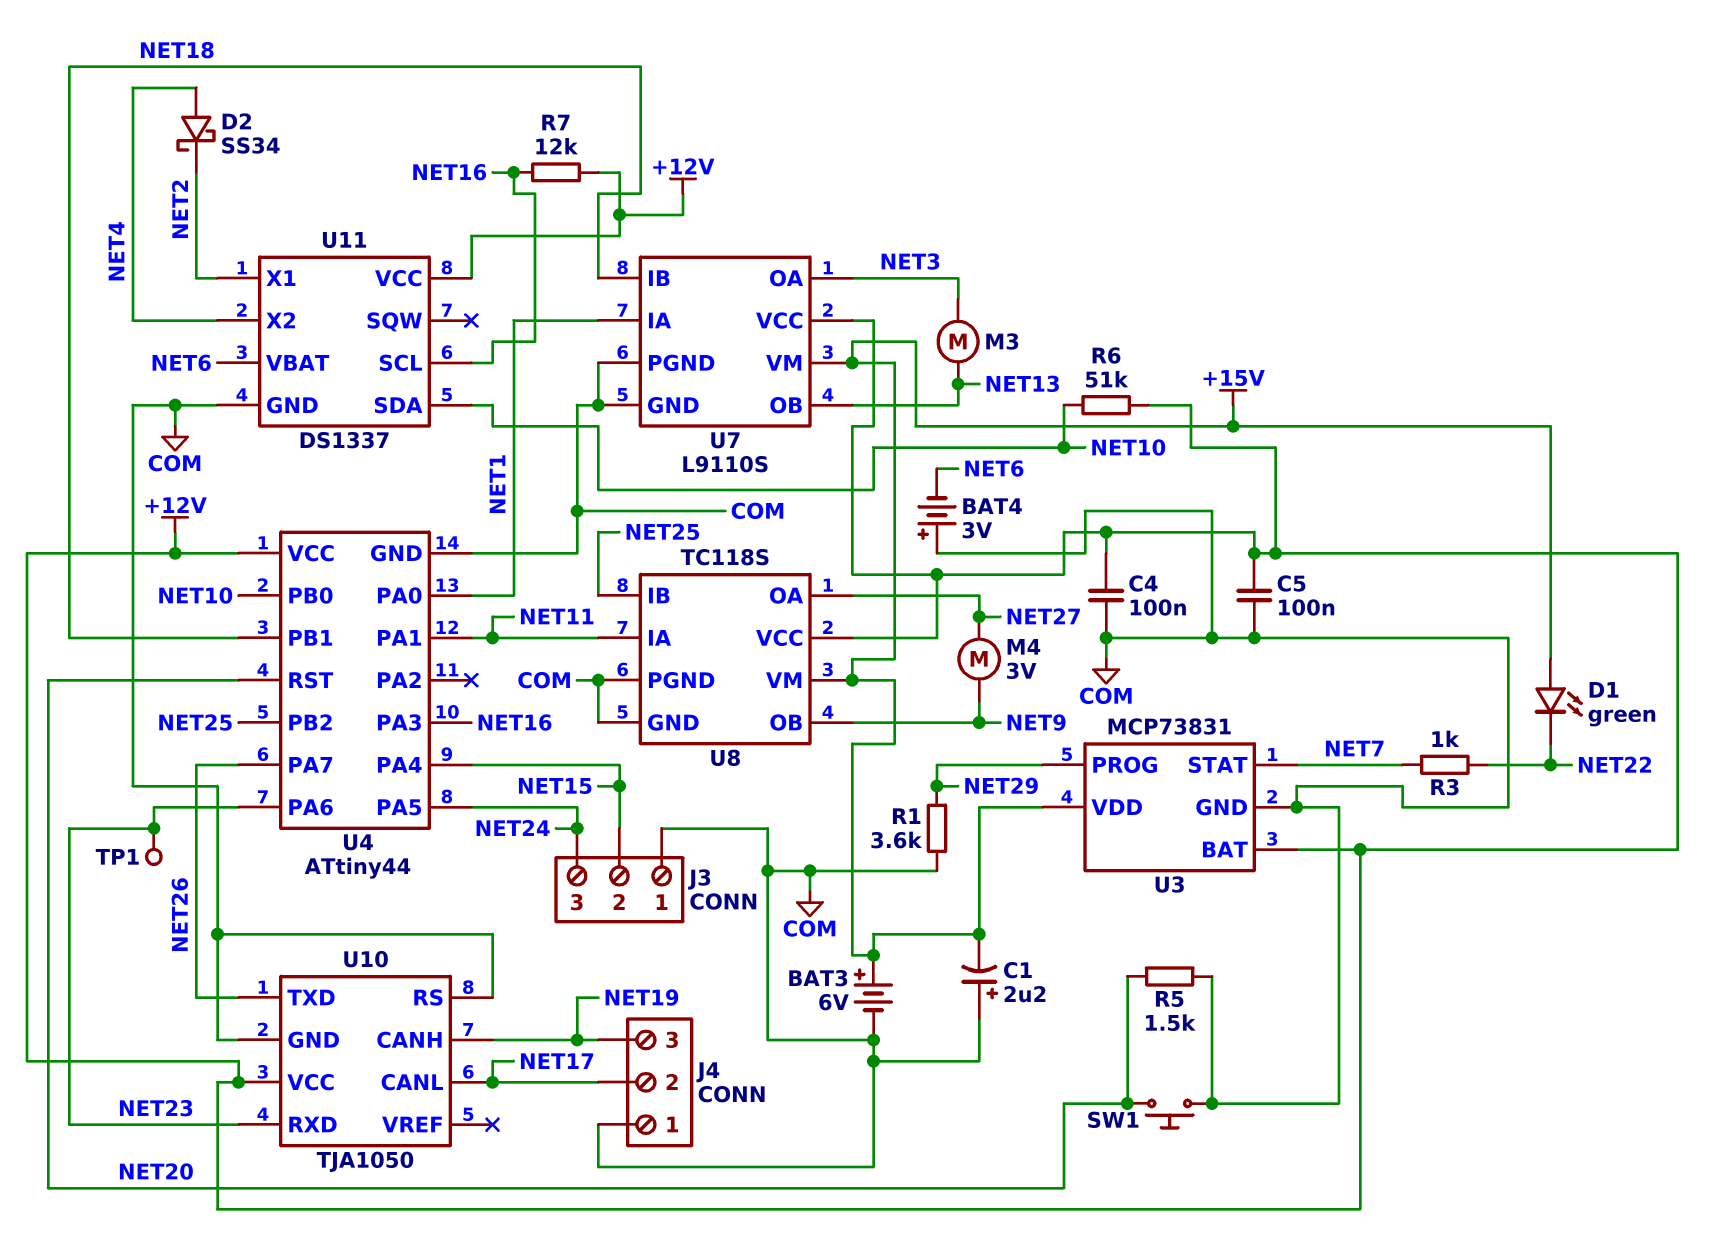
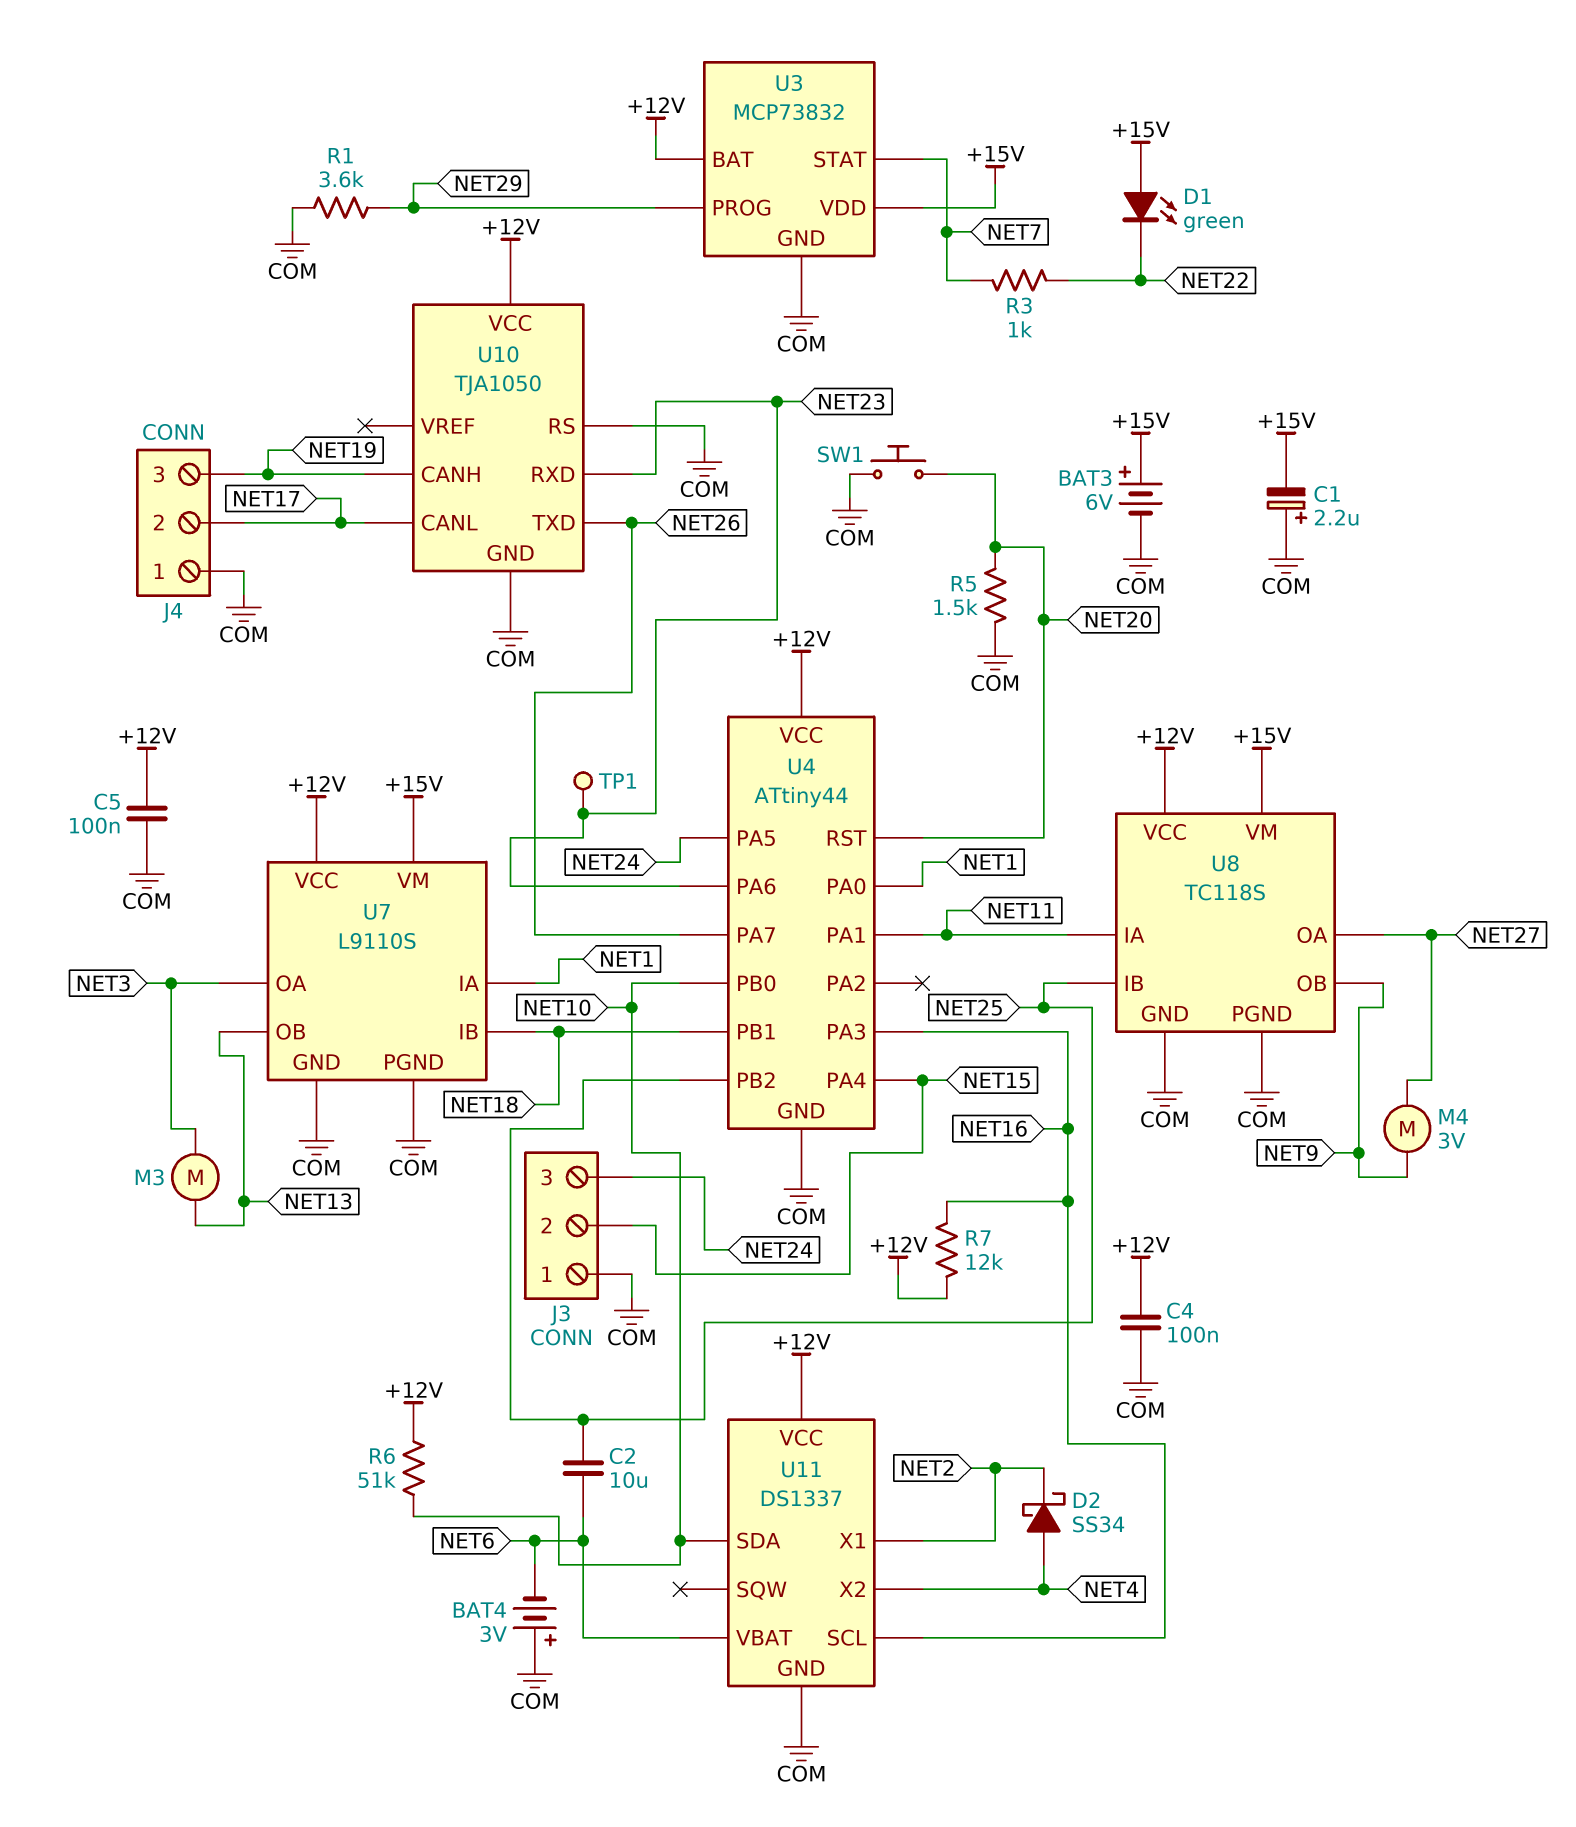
C2: none -> 10uF (NET6, NET25)
U3: MCP73831 -> MCP73832

